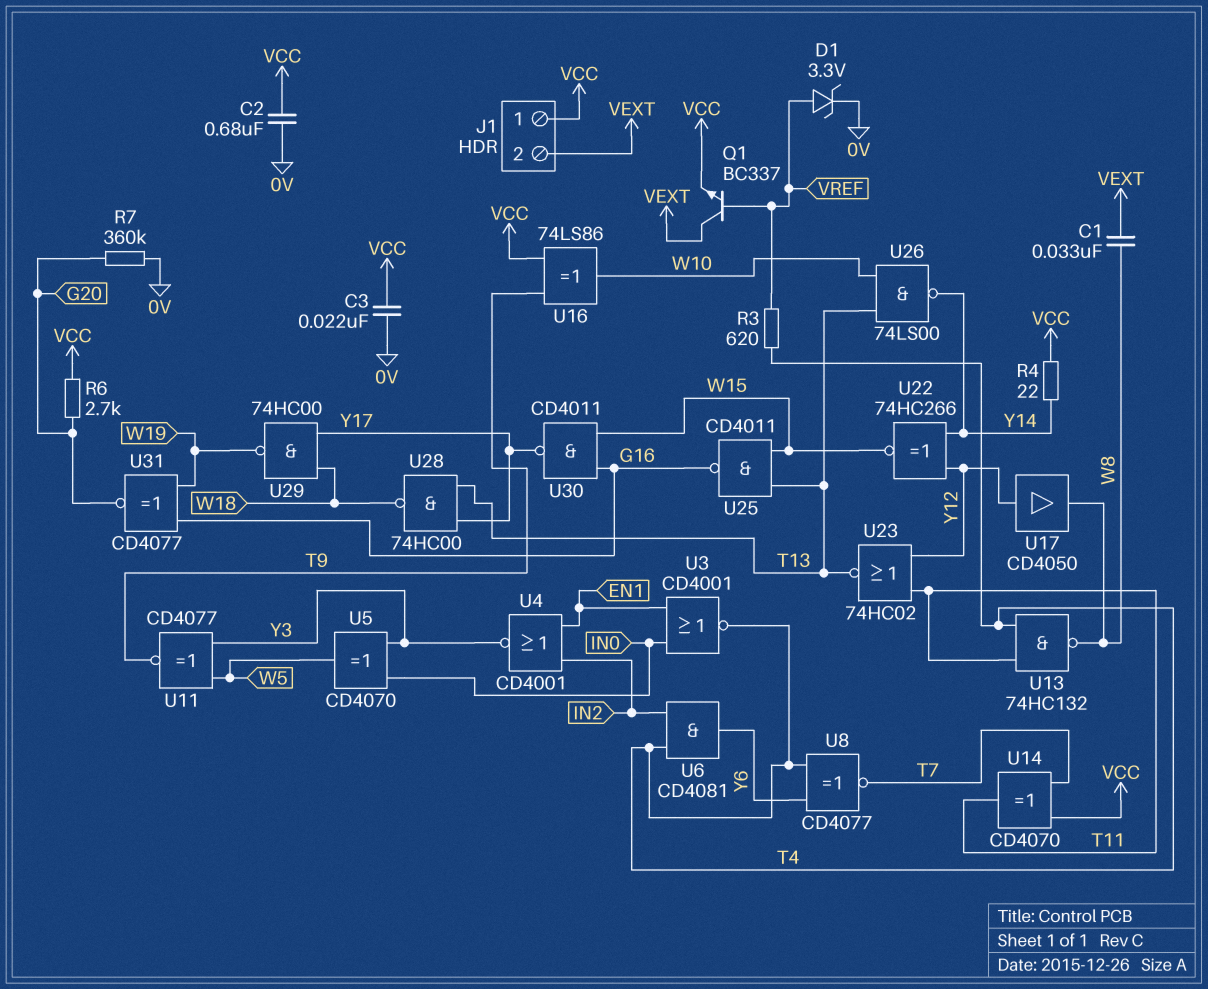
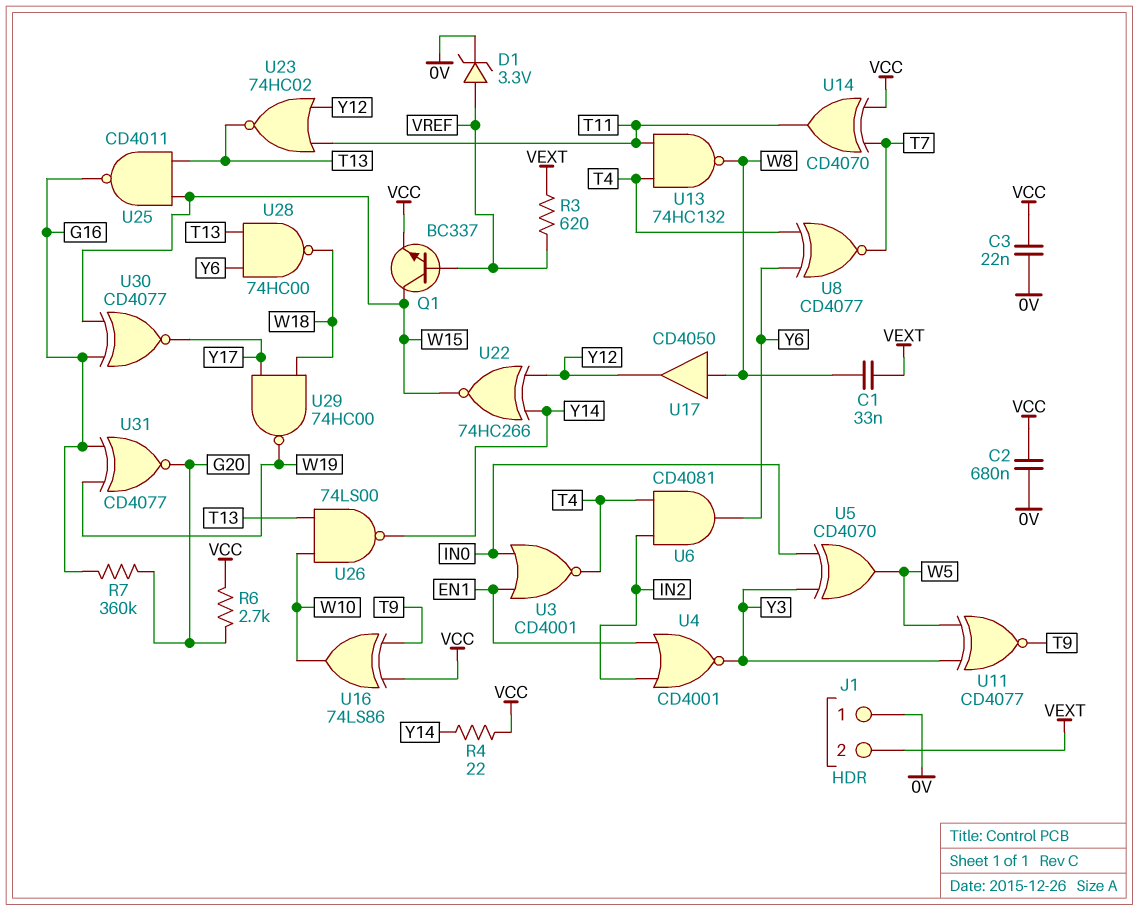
J1 pin 1: VCC -> 0V
Q1: NPN BC337 (B VREF, C VEXT, E VCC) -> NPN BC337 (B VREF, C W15, E VCC)
R3: 620 (T4, VREF) -> 620 (VEXT, VREF)
R7: 360k (0V, G20) -> 360k (G16, G20)
U17: buffer CD4050 (in Y12, out W8) -> buffer CD4050 (in W8, out Y12)
U28: NAND 74HC00 (in T13, in Y17, out W18) -> NAND 74HC00 (in T13, in Y6, out W18)
U30: NAND CD4011 (in G16, in W15, out Y17) -> XNOR CD4077 (in G16, in W15, out Y17)

